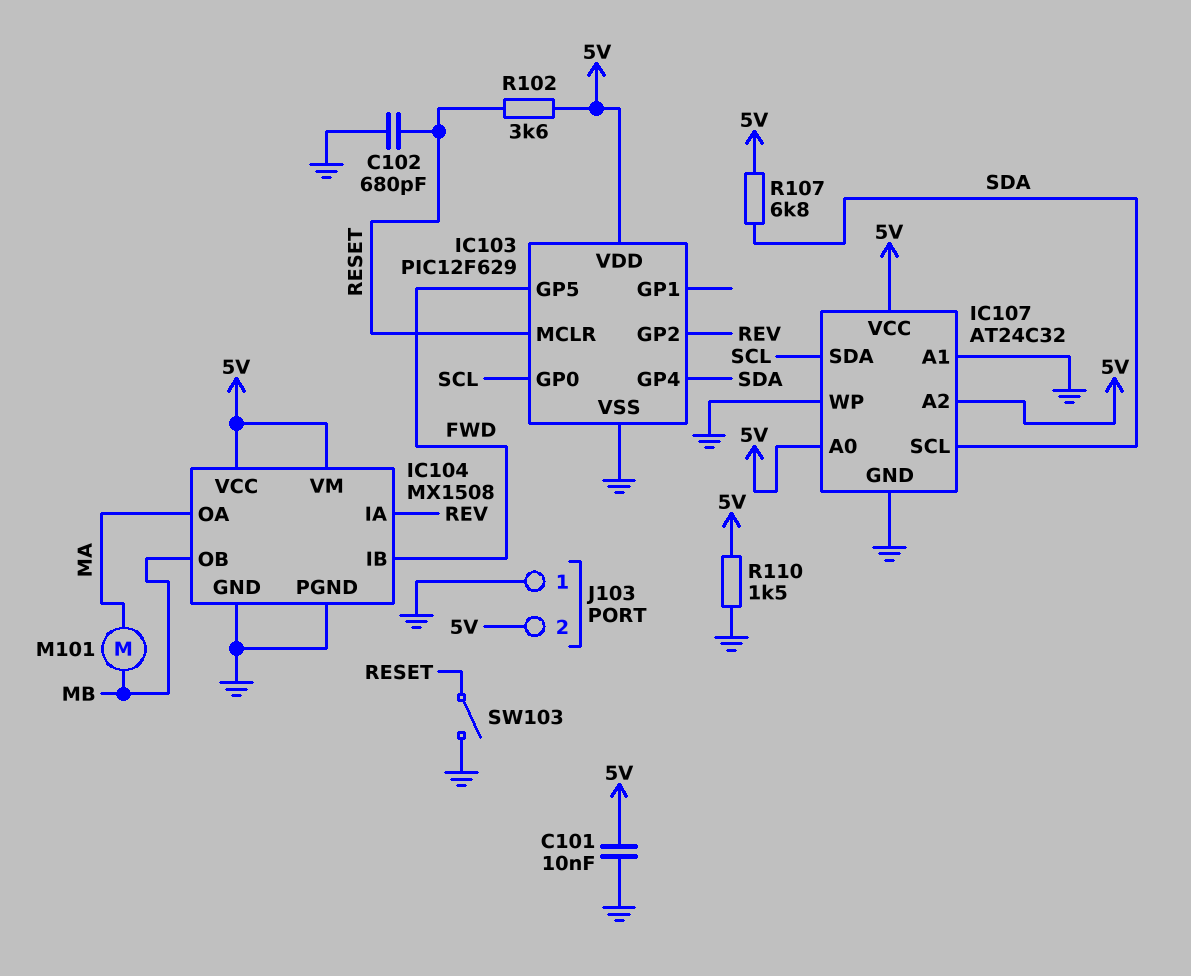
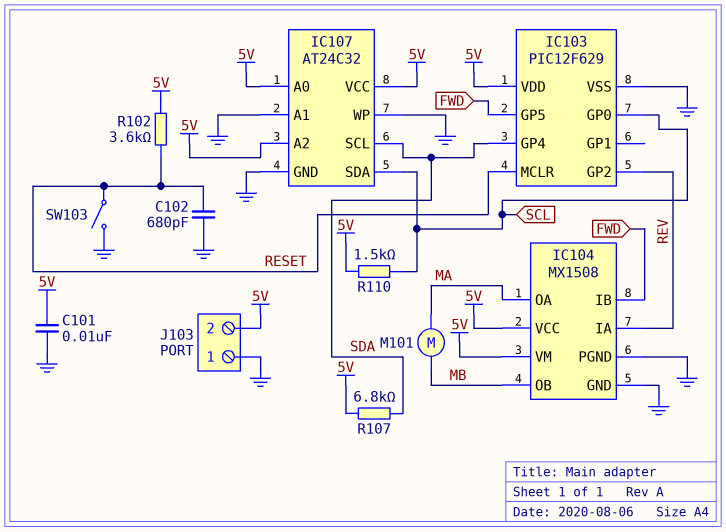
R110: 1.5k (5V, GND) -> 1.5k (5V, SCL)

